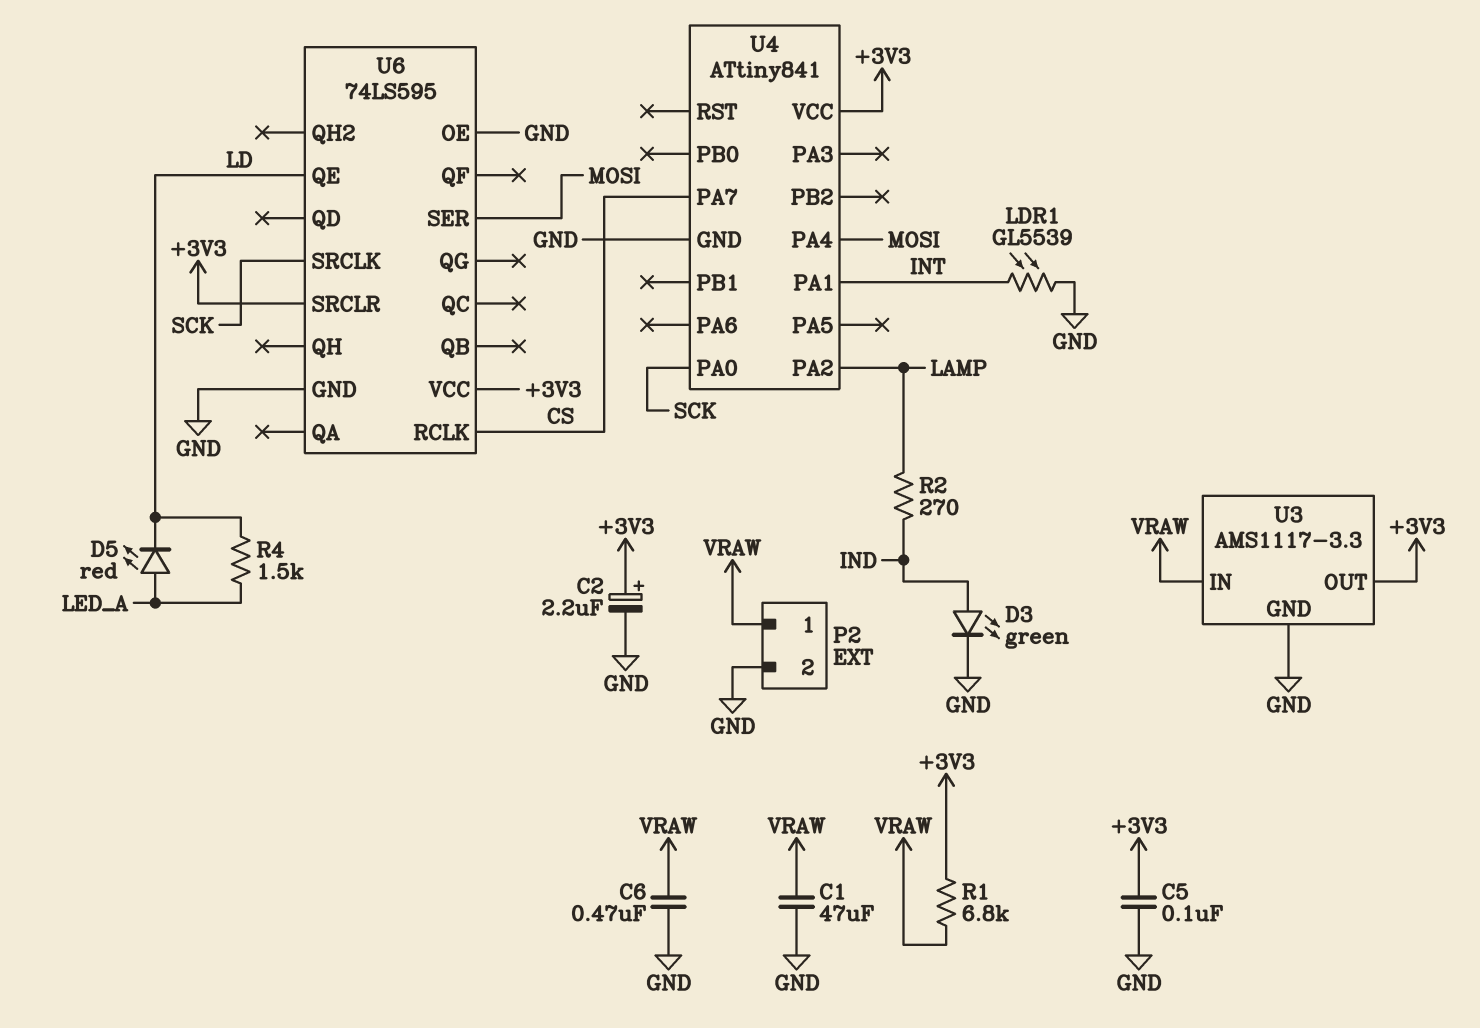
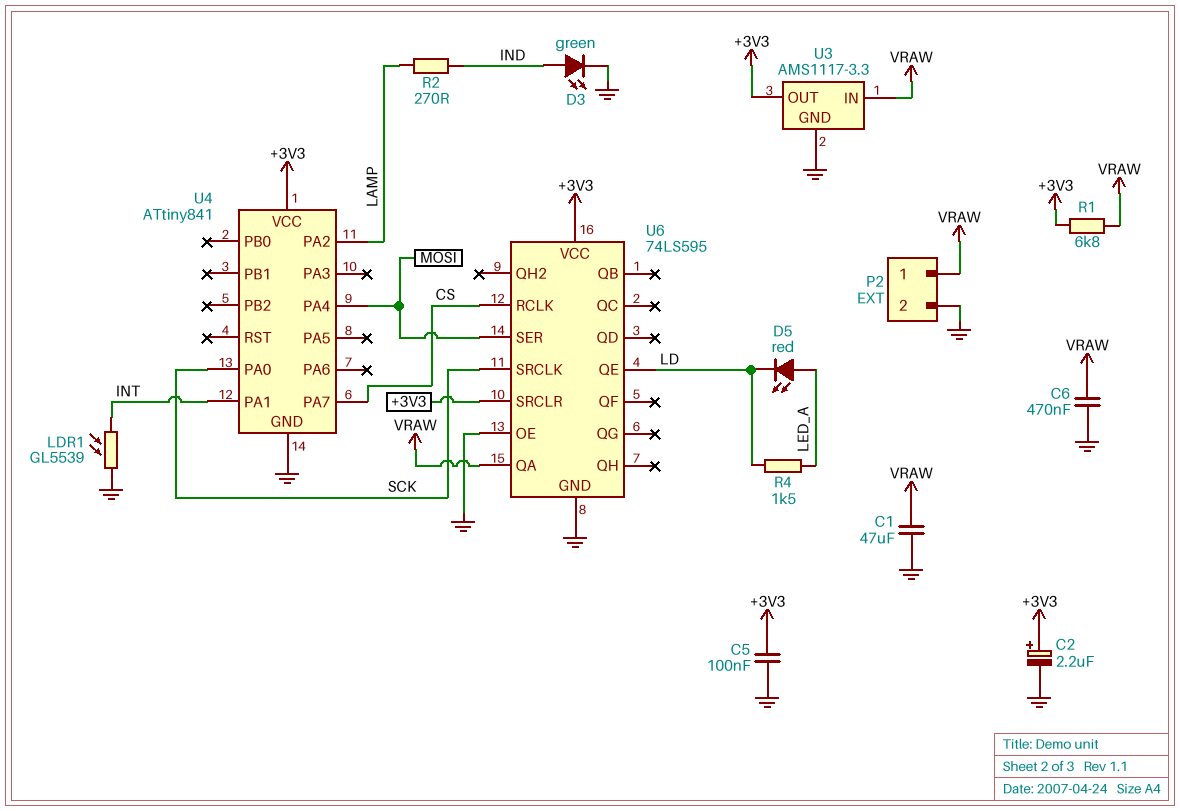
U6 pin QA: none -> VRAW

